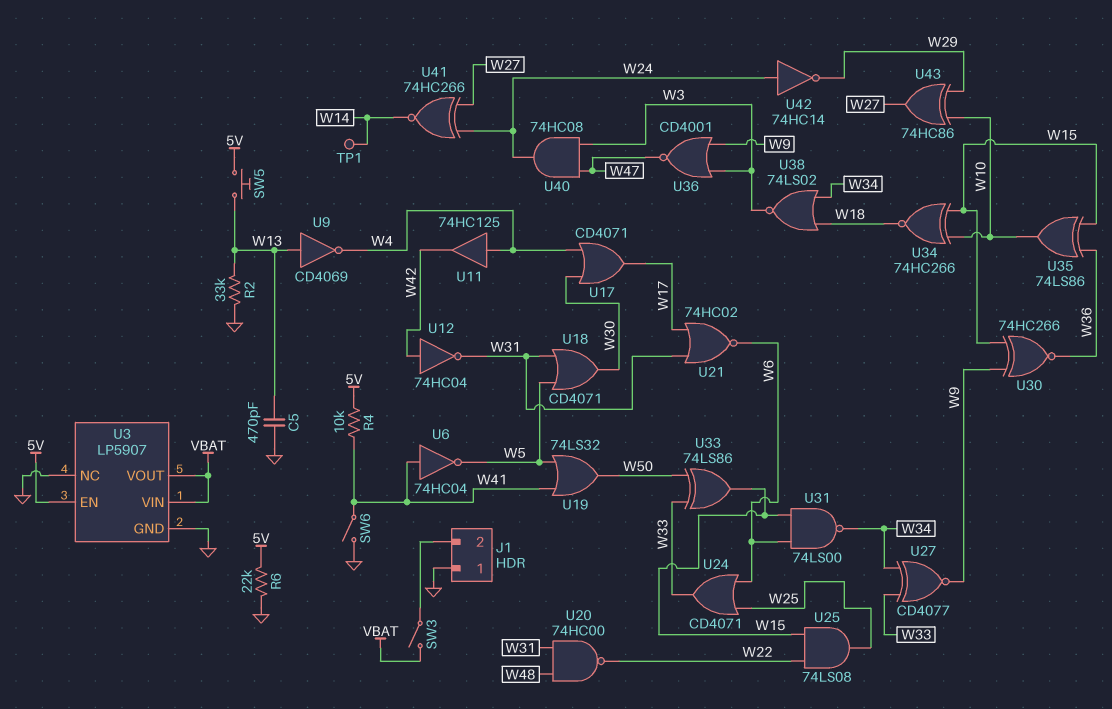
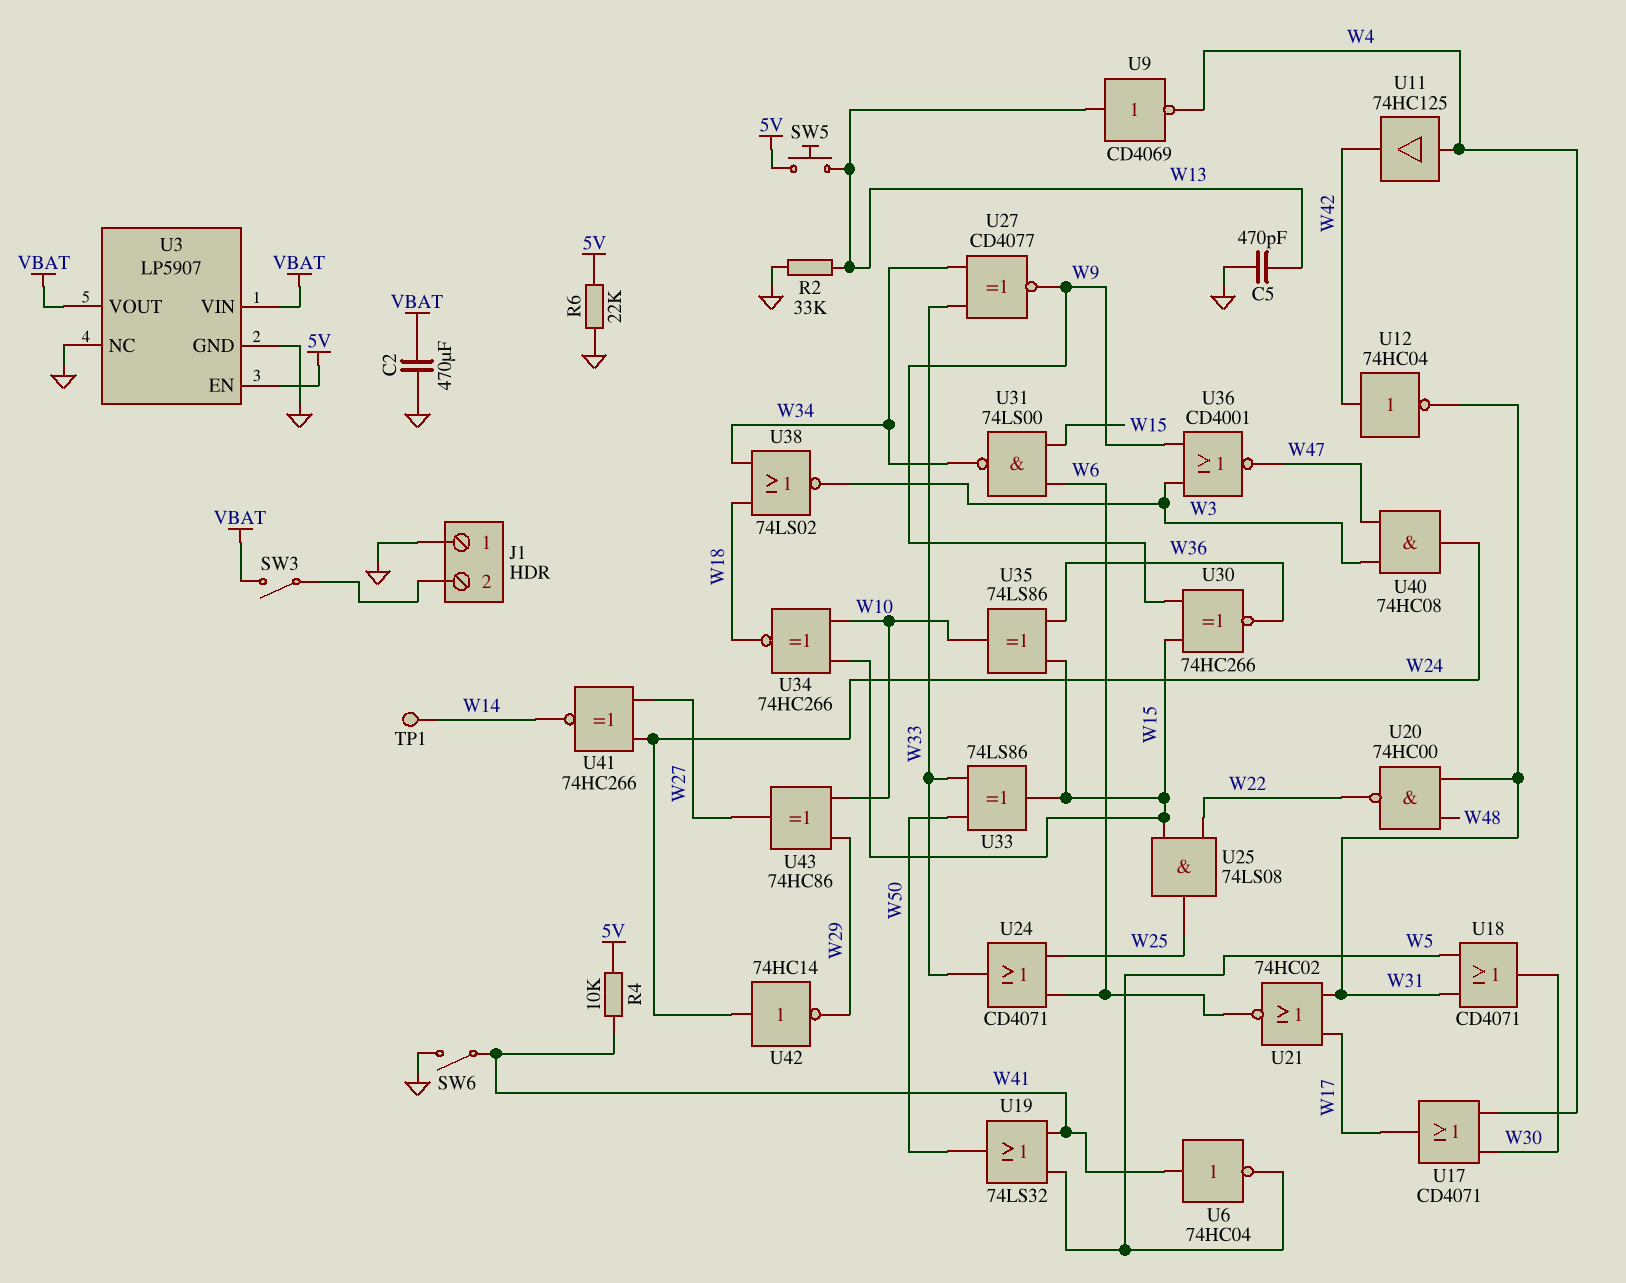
C2: none -> 470uF (GND, VBAT)

